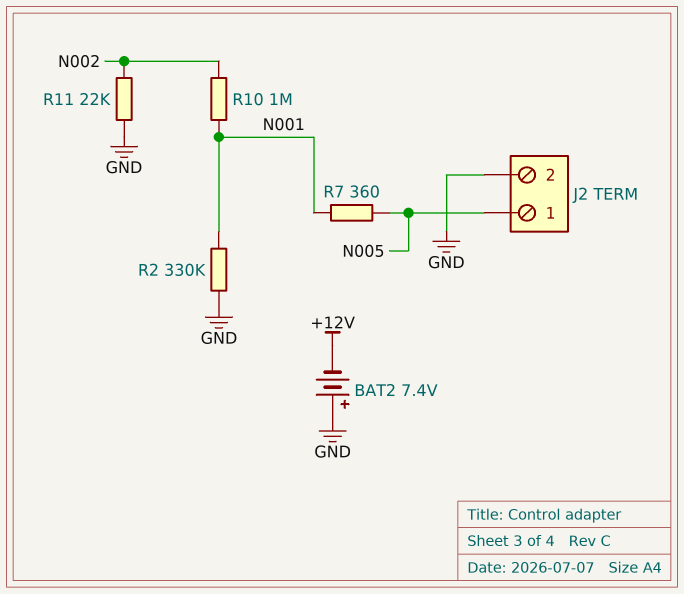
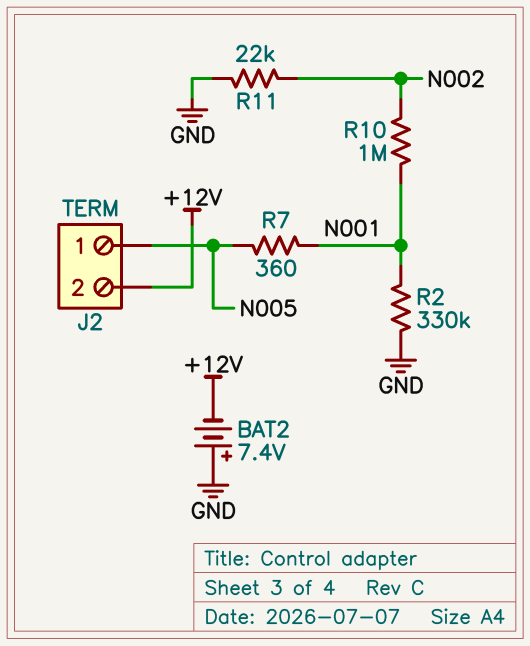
J2 pin 2: GND -> +12V

